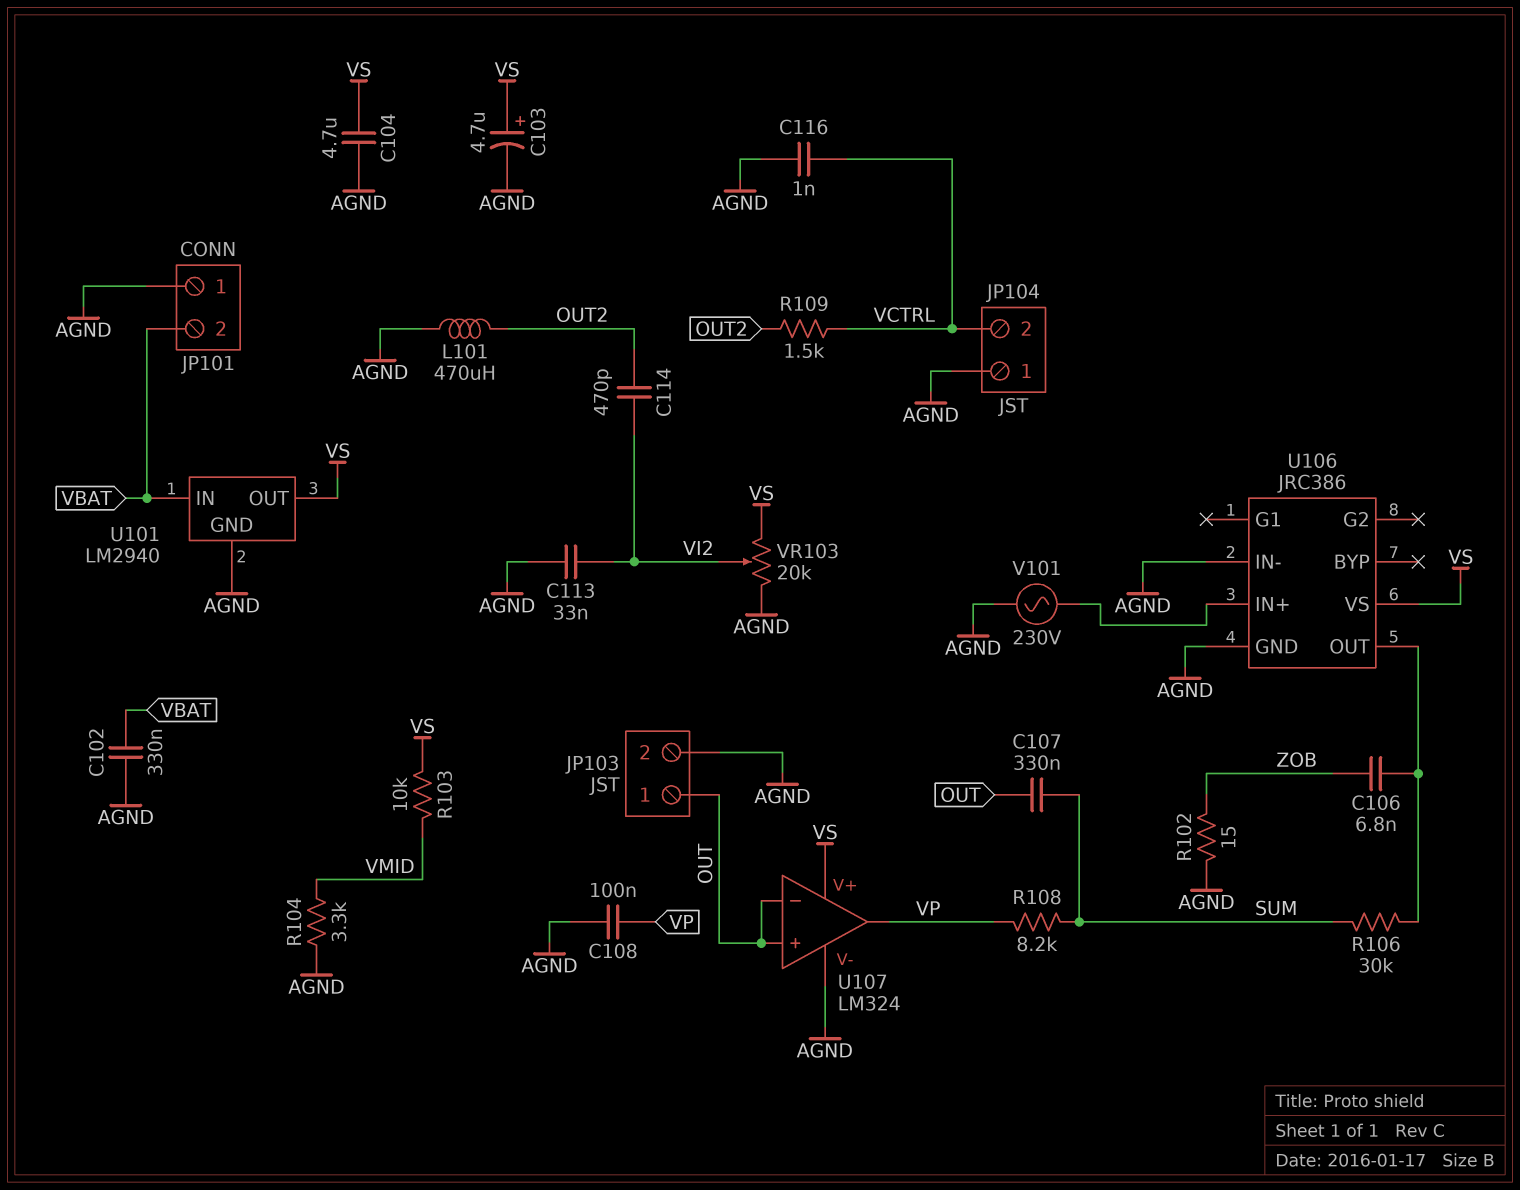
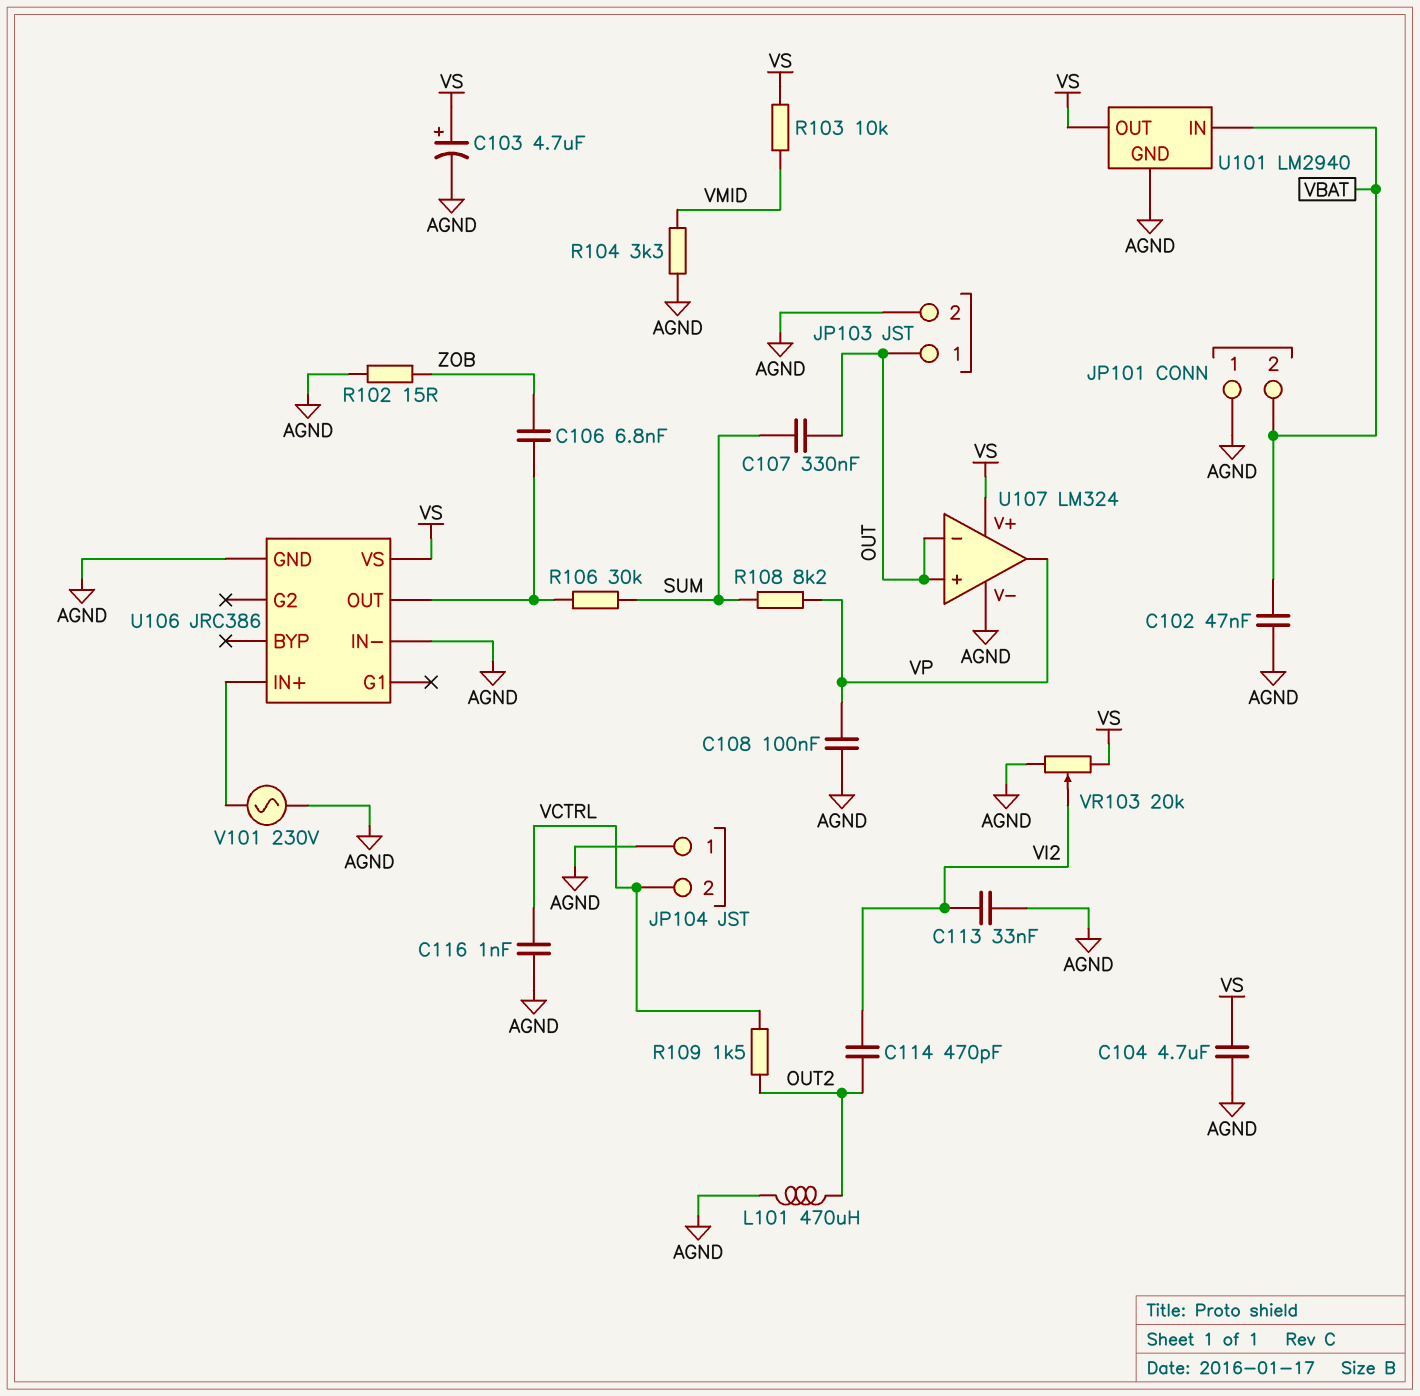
C102: 330nF (AGND, VBAT) -> 47nF (AGND, VBAT)

